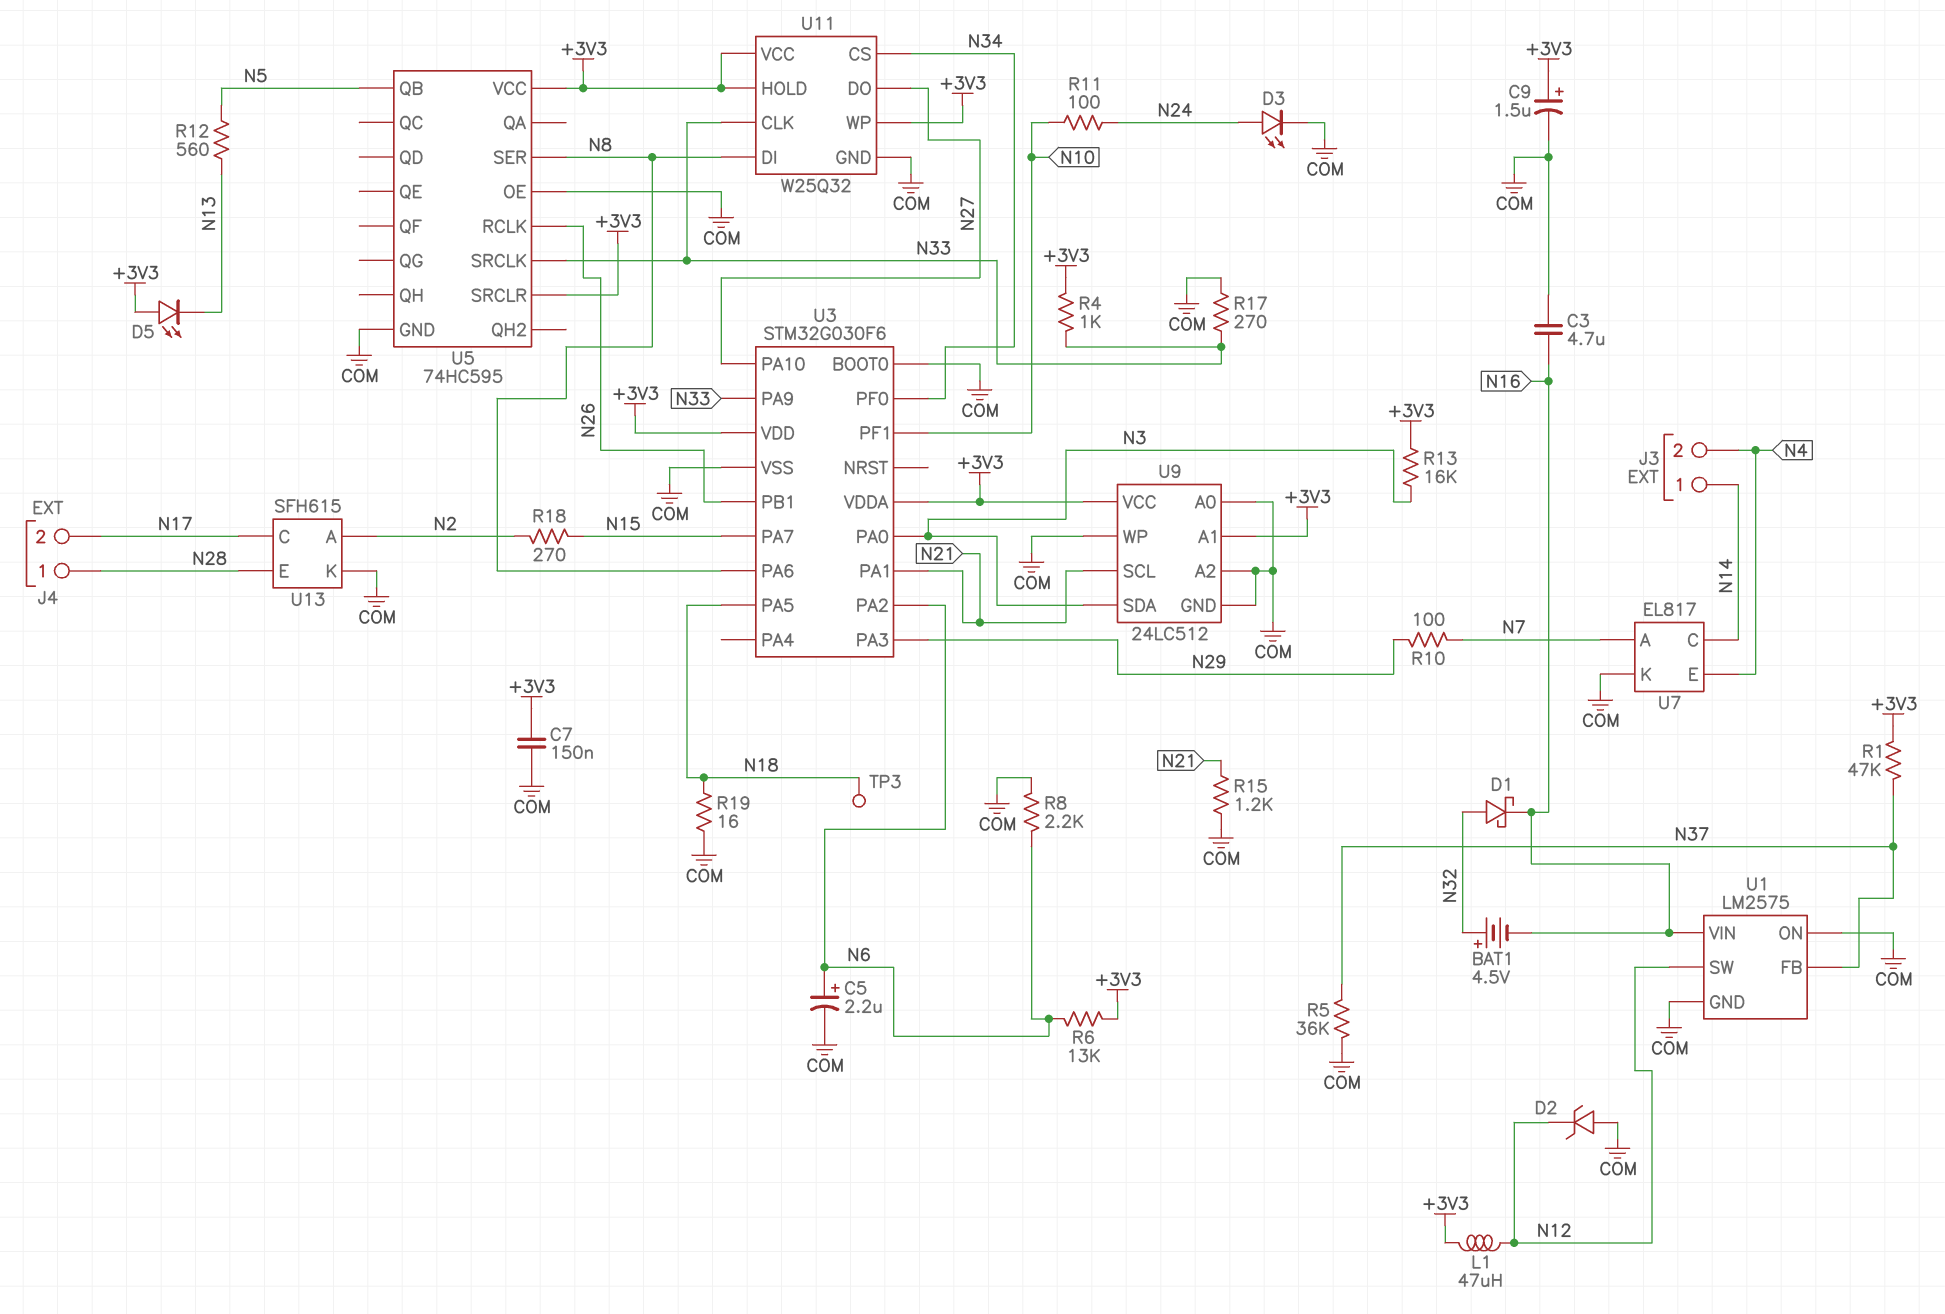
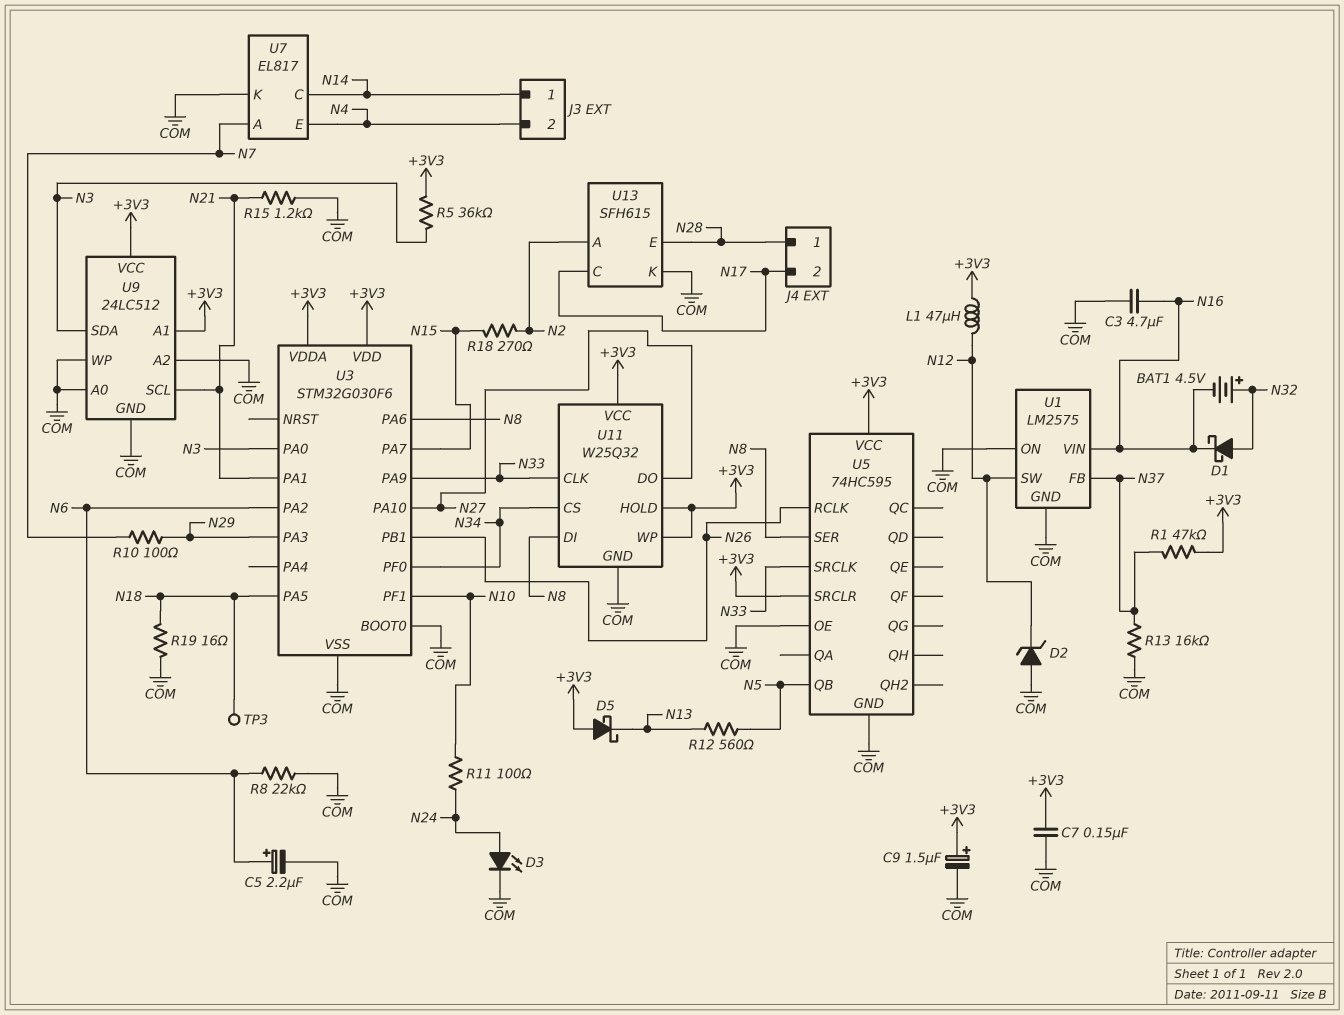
D5: LED (A +3V3, K N13) -> schottky (A +3V3, K N13)
R4: 1k (+3V3, N33) -> none
R5: 36k (COM, N37) -> 36k (+3V3, N3)
R6: 13k (+3V3, N6) -> none
R8: 2.2k (COM, N6) -> 22k (COM, N6)
R13: 16k (+3V3, N3) -> 16k (COM, N37)
R17: 270 (COM, N33) -> none

